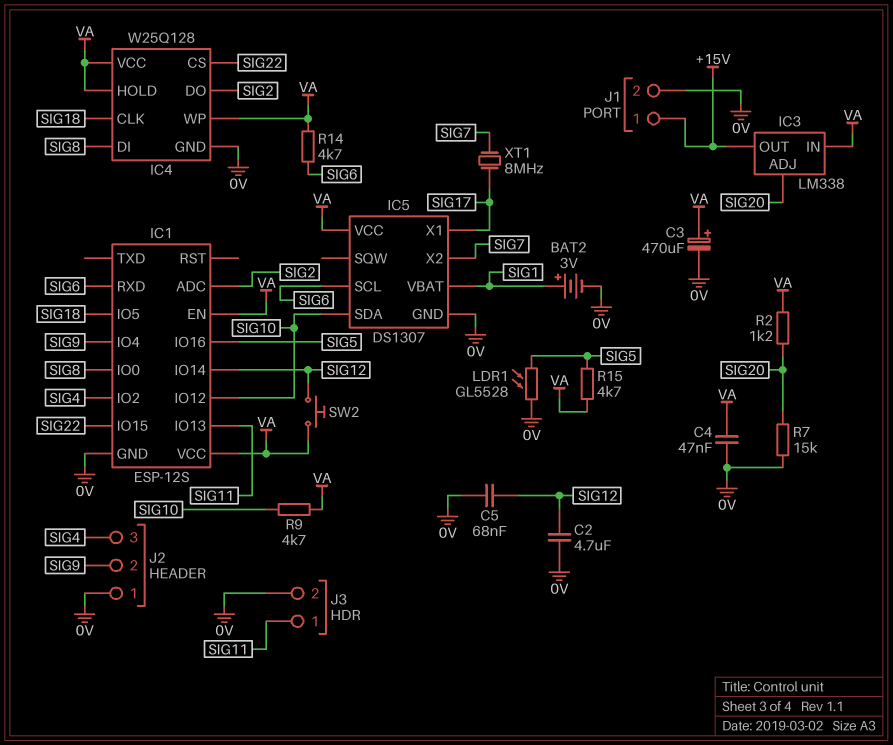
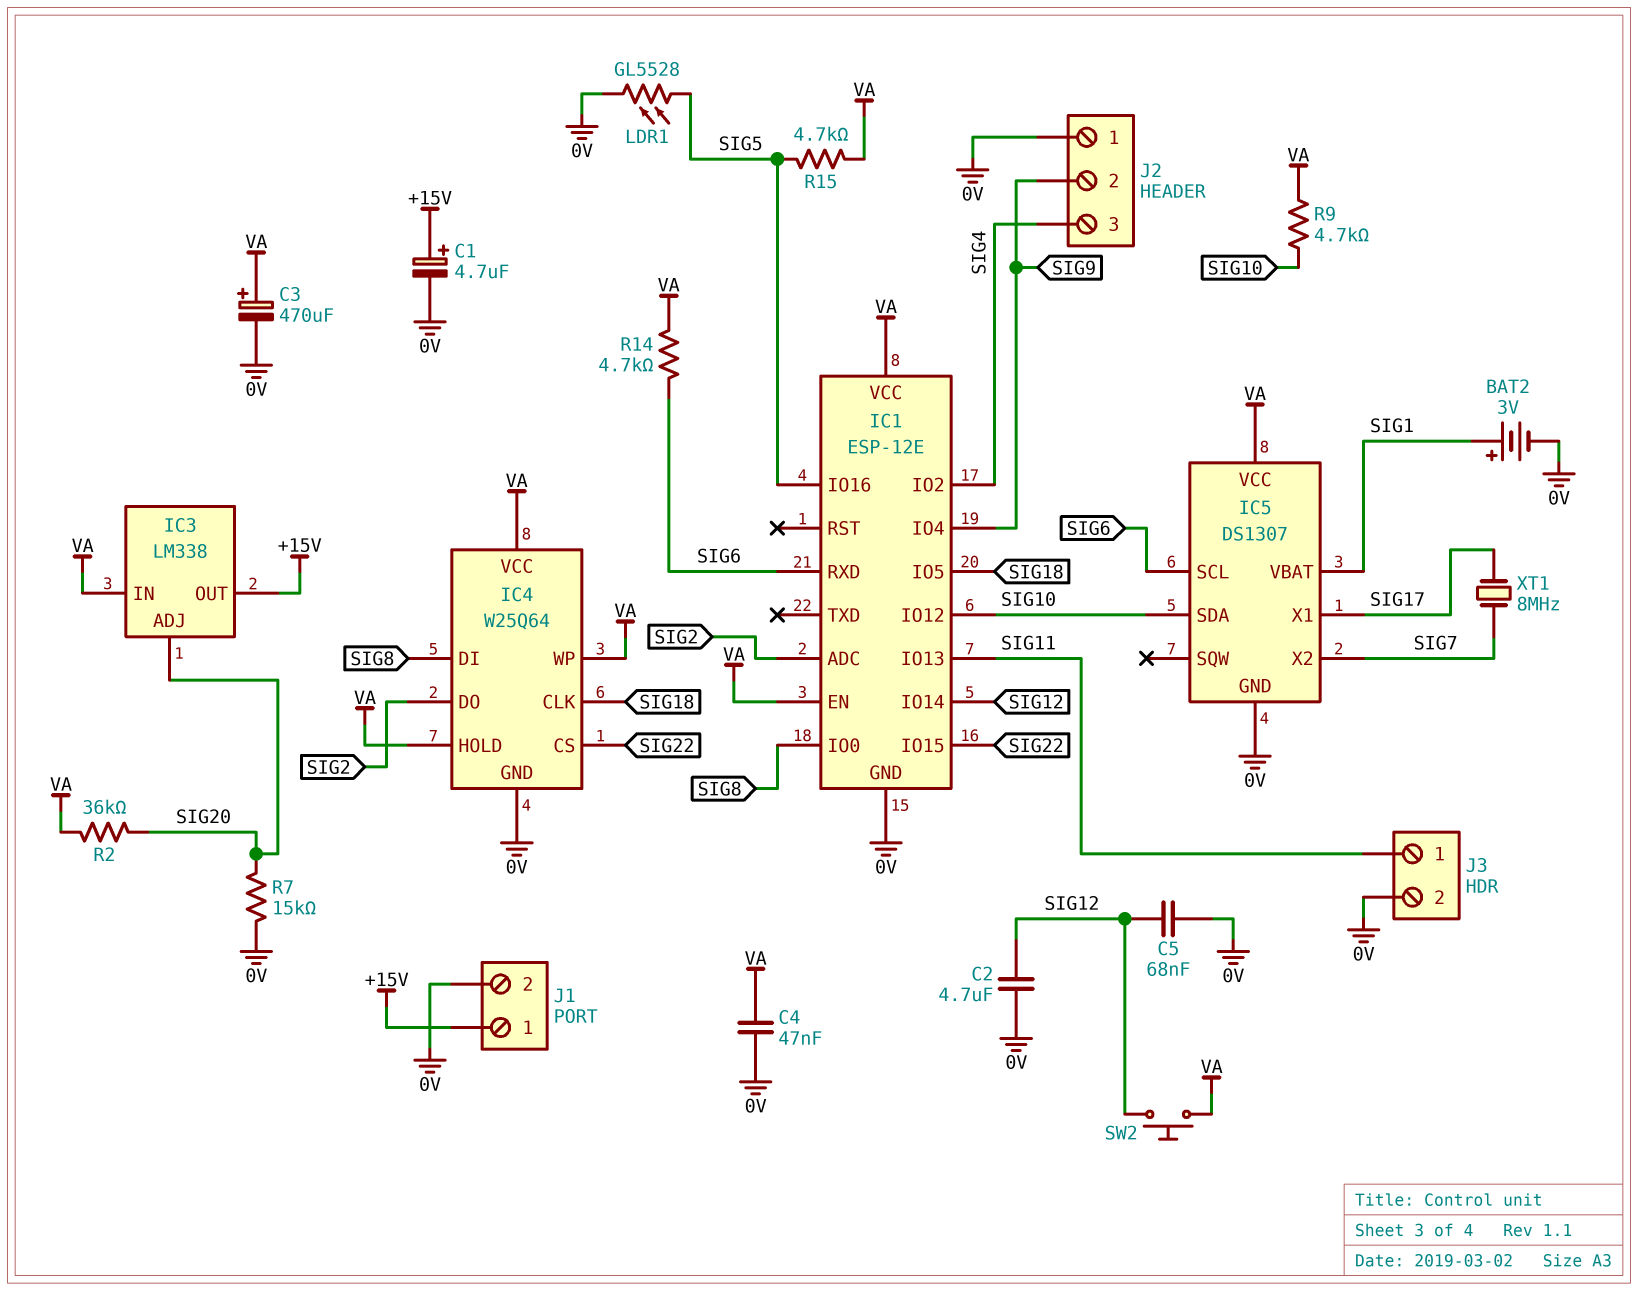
C1: none -> 4.7uF (plus +15V, minus 0V)
IC1: ESP-12S -> ESP-12E
IC4: W25Q128 -> W25Q64
R2: 1.2k (SIG20, VA) -> 36k (SIG20, VA)

